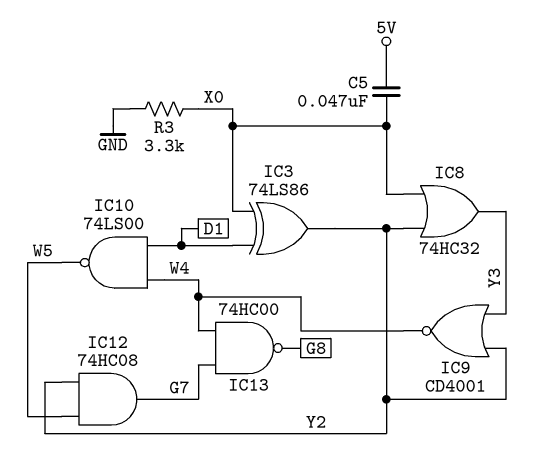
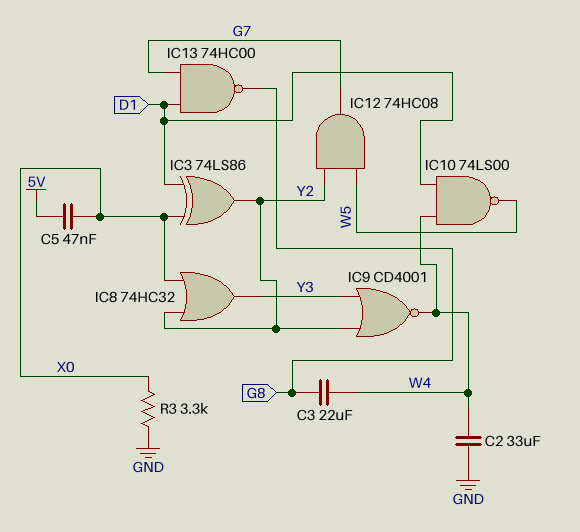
C2: none -> 33uF (GND, W4)
C3: none -> 22uF (G8, W4)
IC13: NAND 74HC00 (in G7, in W4, out G8) -> NAND 74HC00 (in D1, in G7, out G8)

